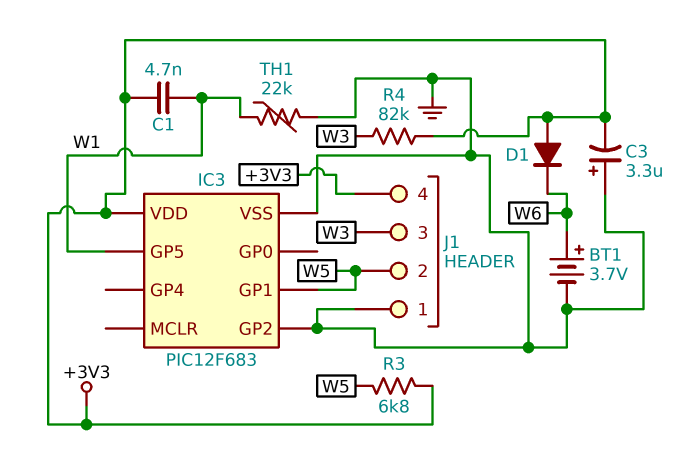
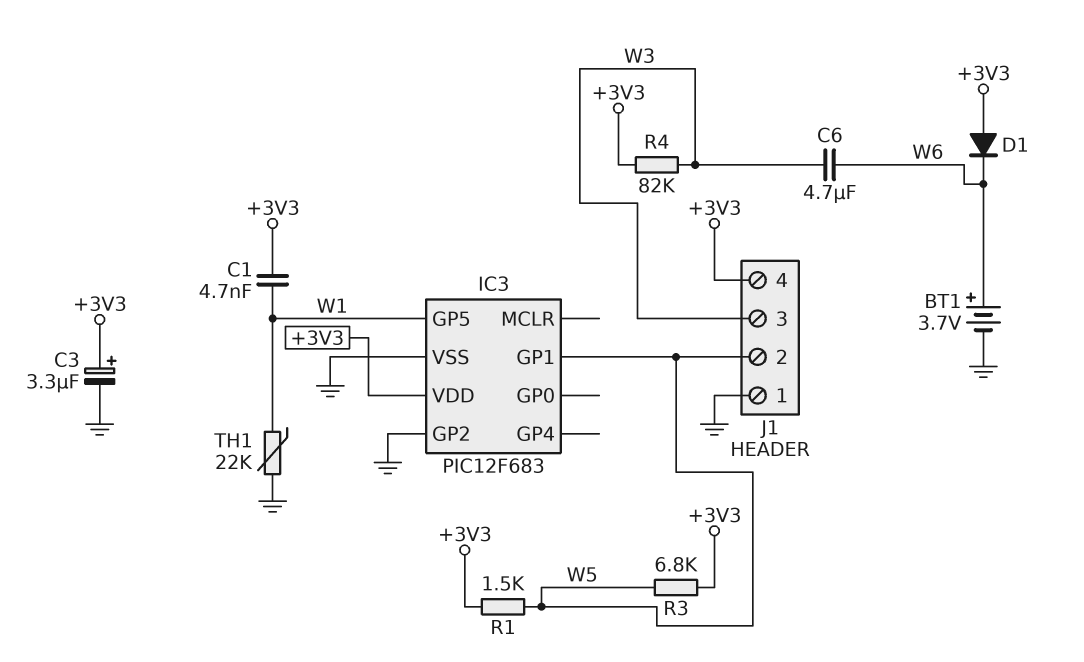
C3: 3.3uF (plus GND, minus +3V3) -> 3.3uF (plus +3V3, minus GND)
C6: none -> 4.7uF (W3, W6)
R1: none -> 1.5k (+3V3, W5)

